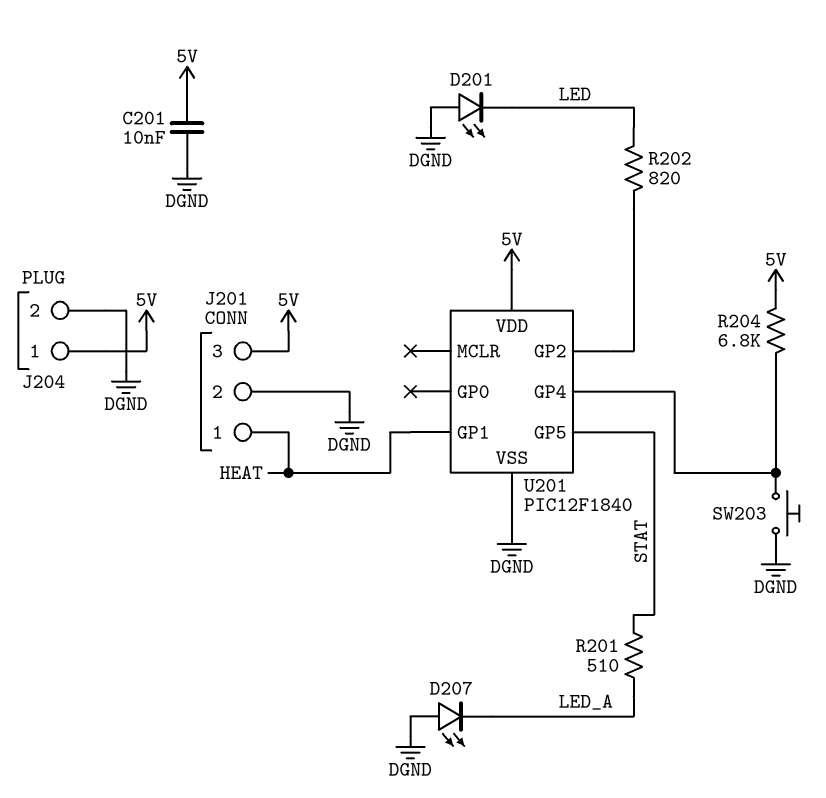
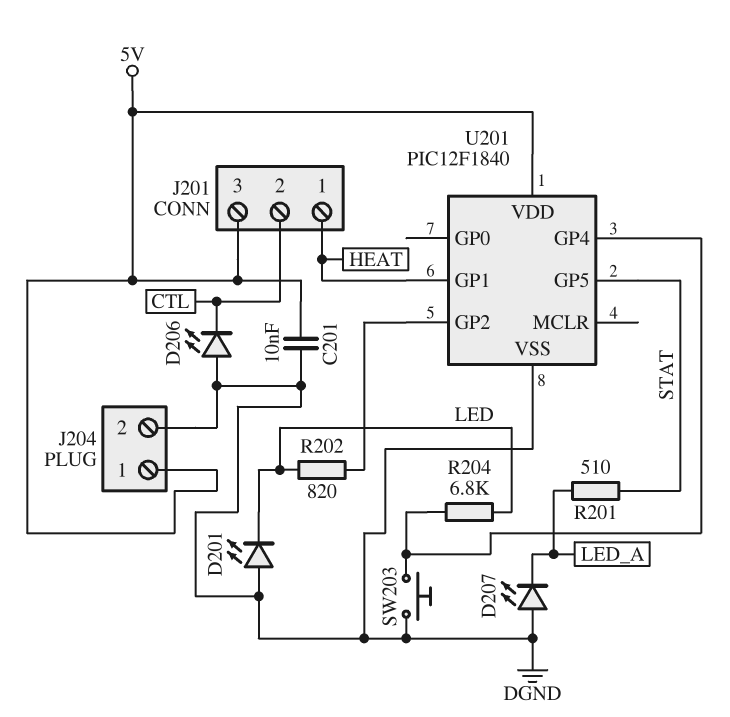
D206: none -> LED (A DGND, K CTL)
J201 pin 2: DGND -> CTL
R204: 6.8k (5V, U201/GP4) -> 6.8k (LED, U201/GP4)

